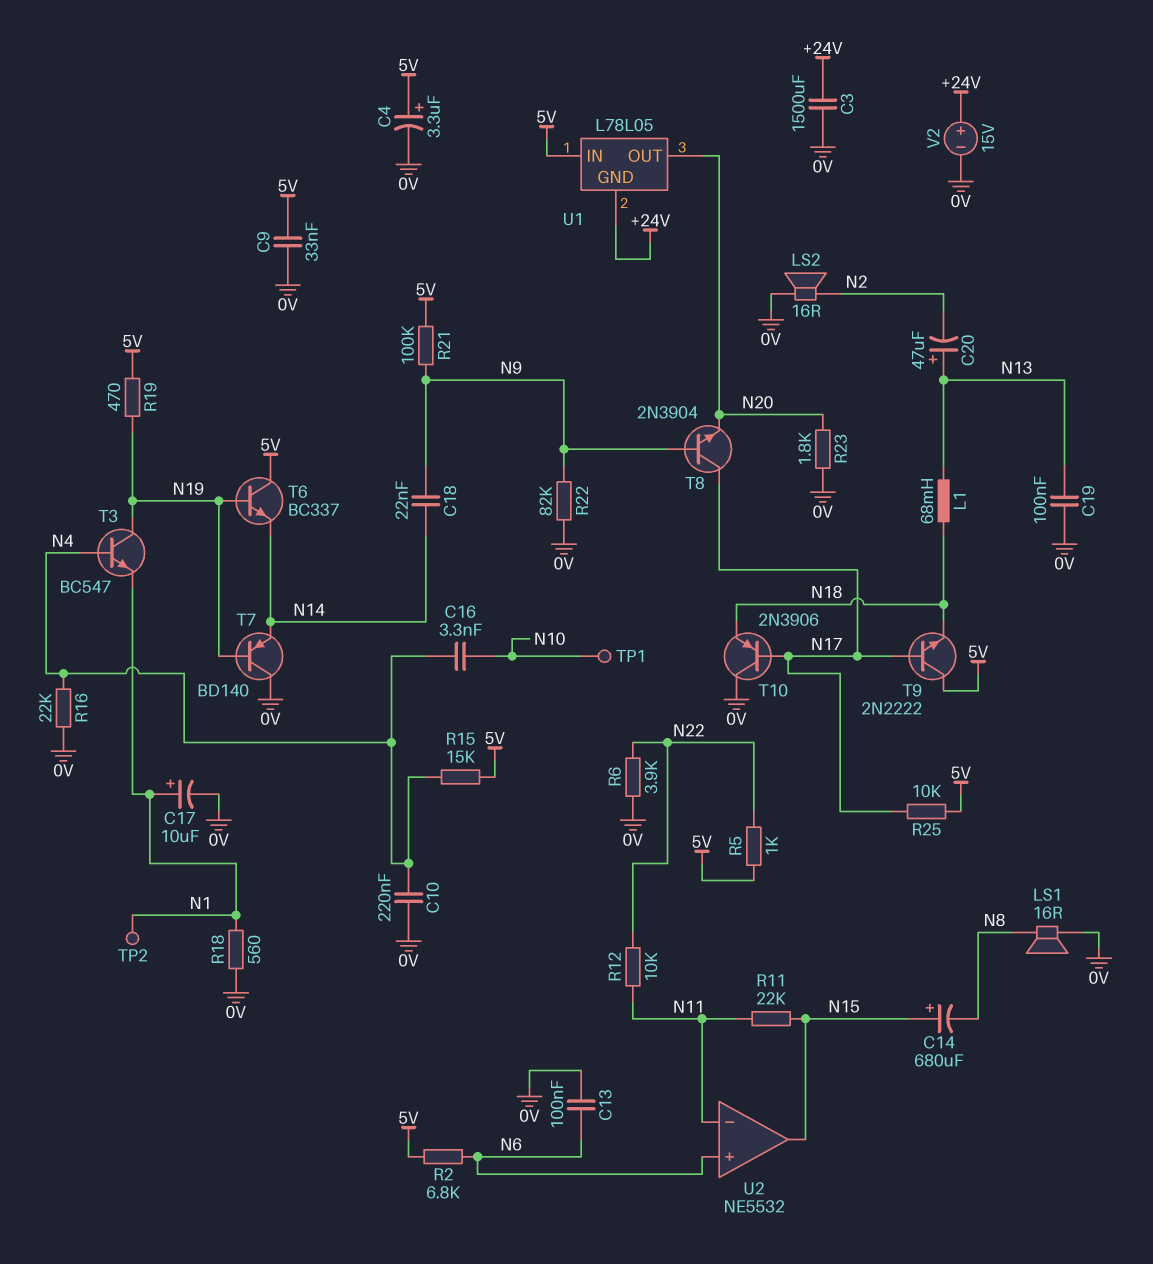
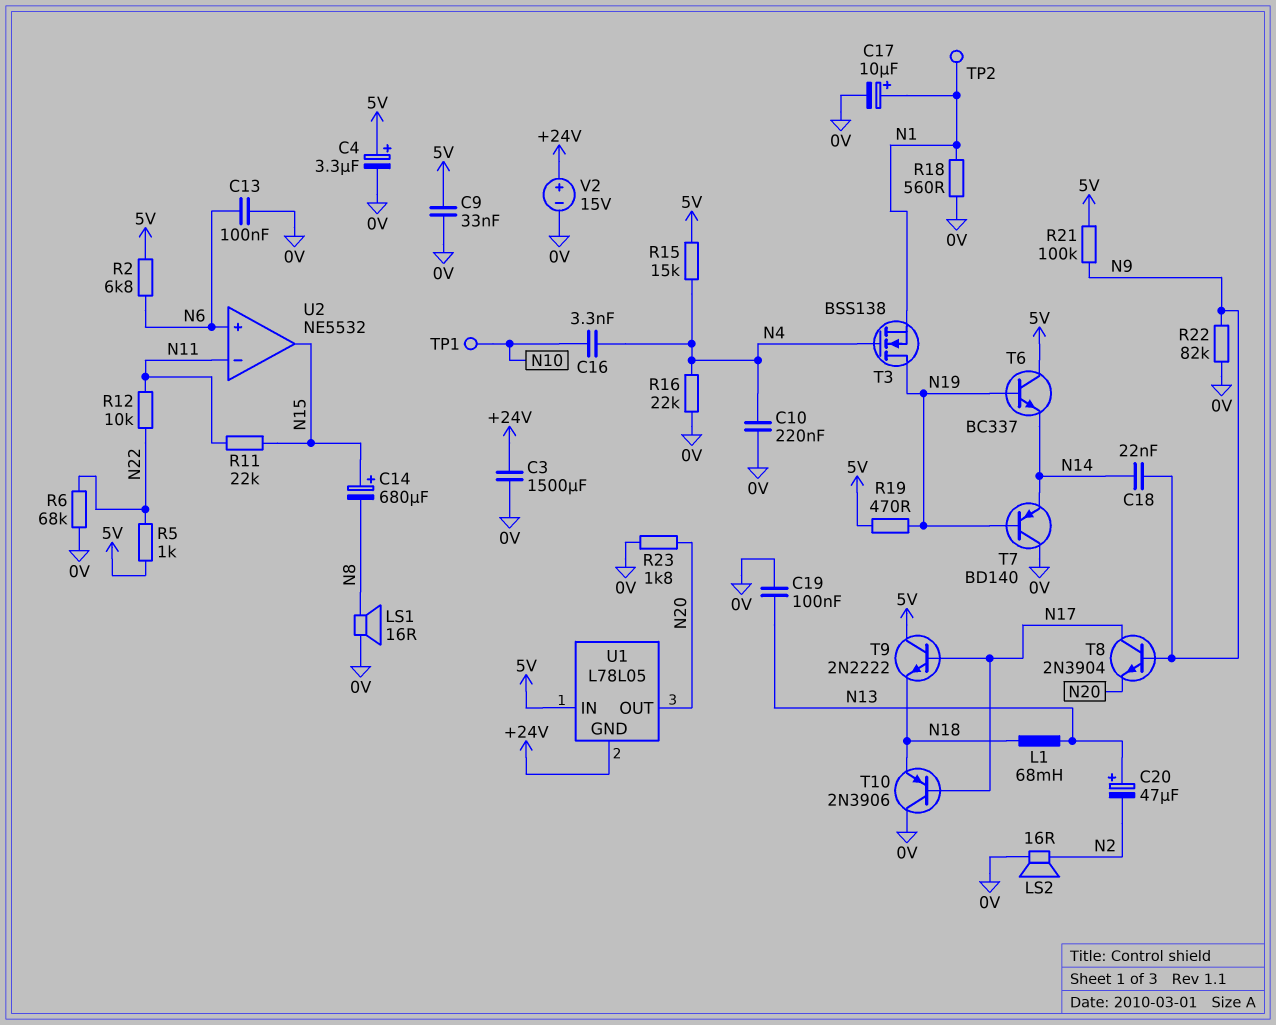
R6: 3.9k (0V, N22) -> 68k (0V, N22)
R25: 10k (5V, N17) -> none
T3: NPN BC547 (B N4, C N19, E N1) -> NMOS BSS138 (G N4, D N19, S N1)

